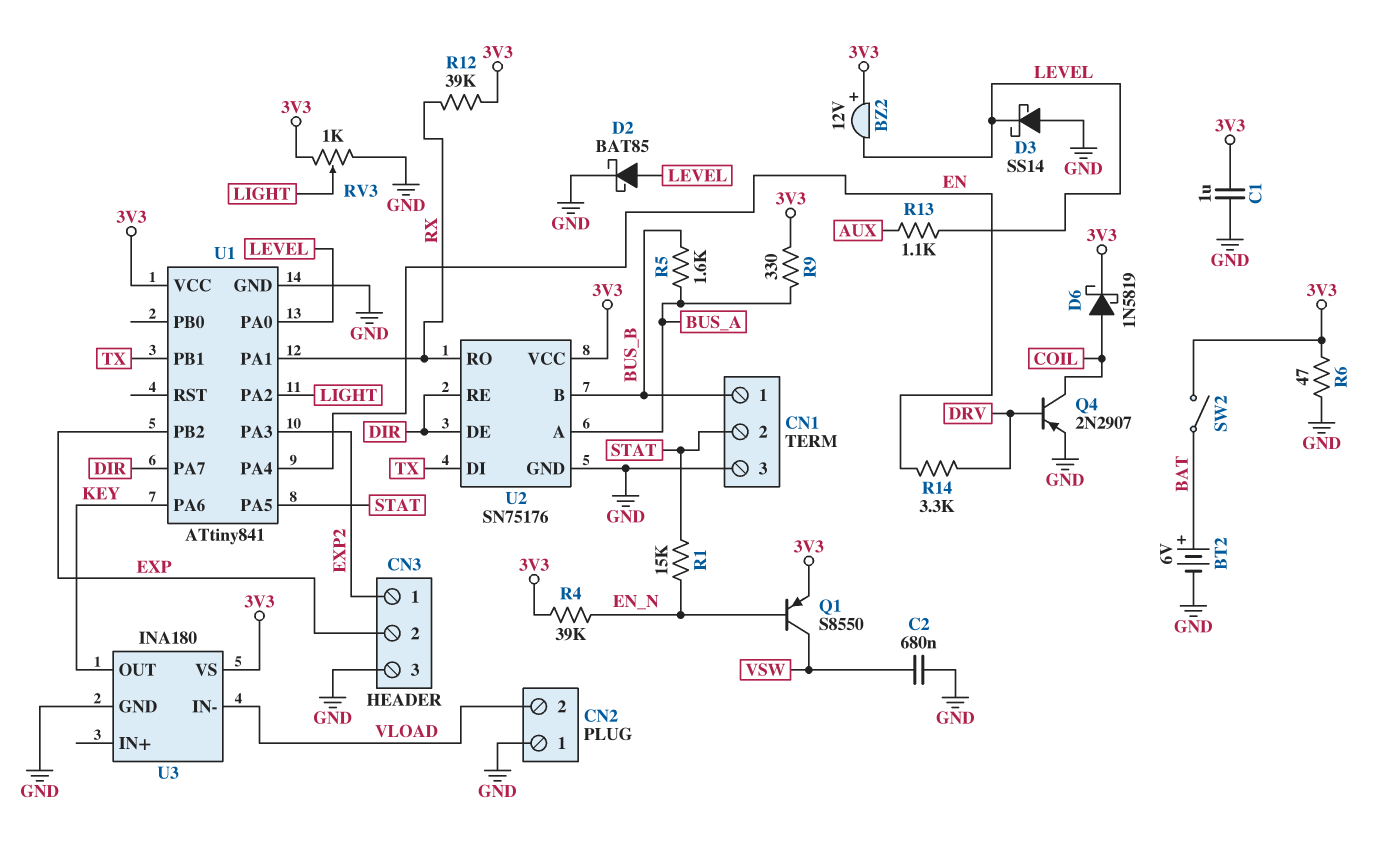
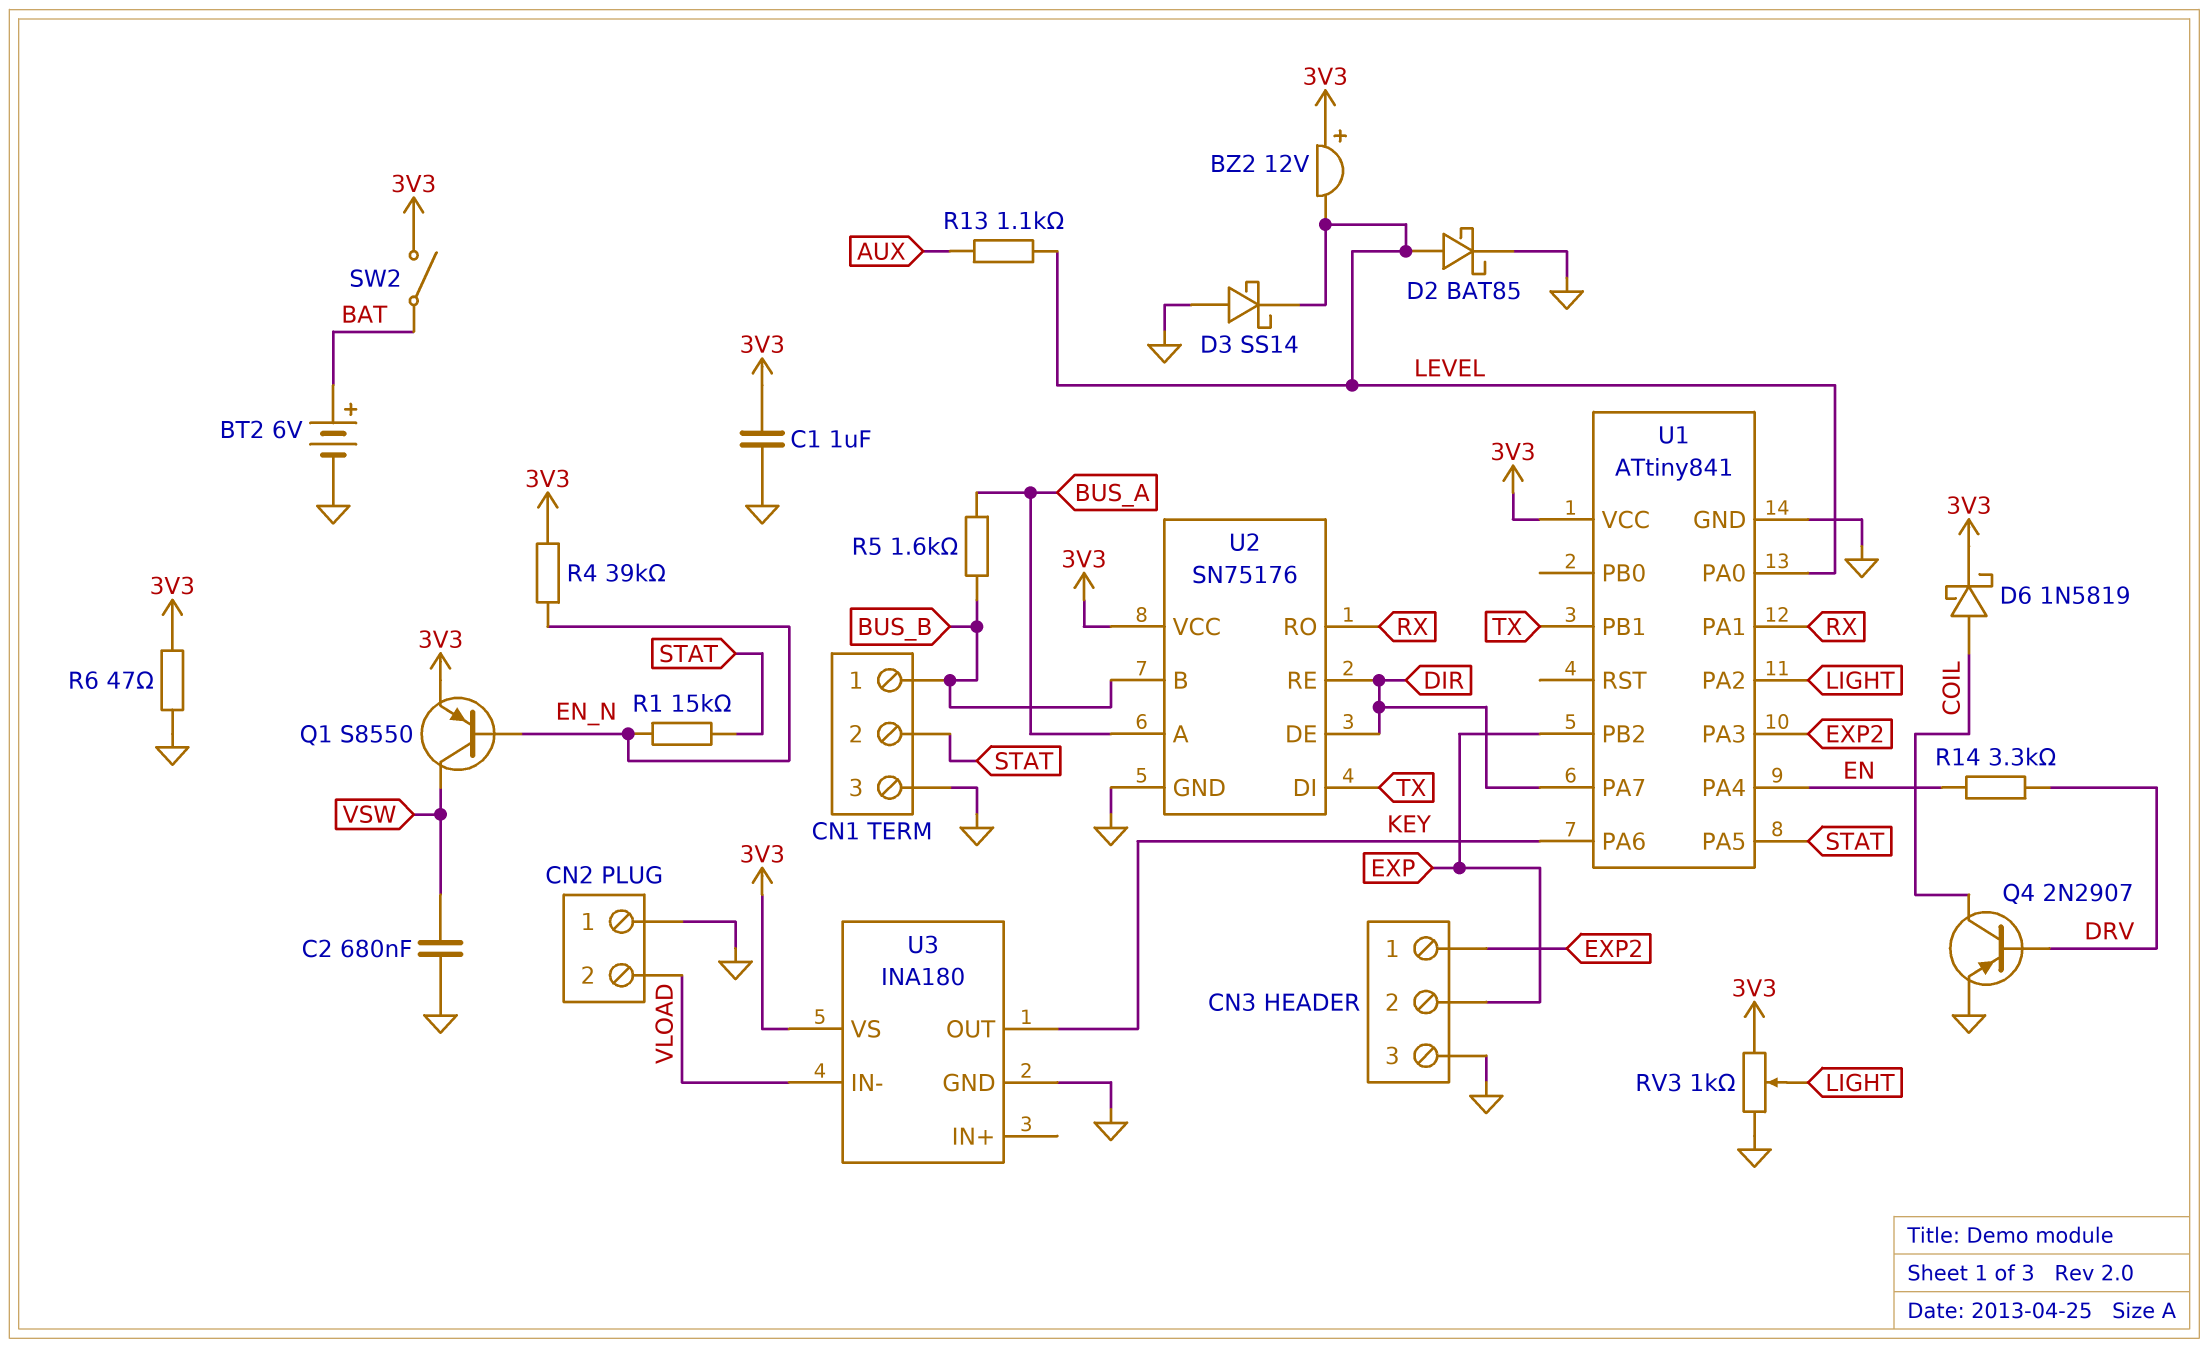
R9: 330 (3V3, BUS_A) -> none
R12: 39k (3V3, RX) -> none

